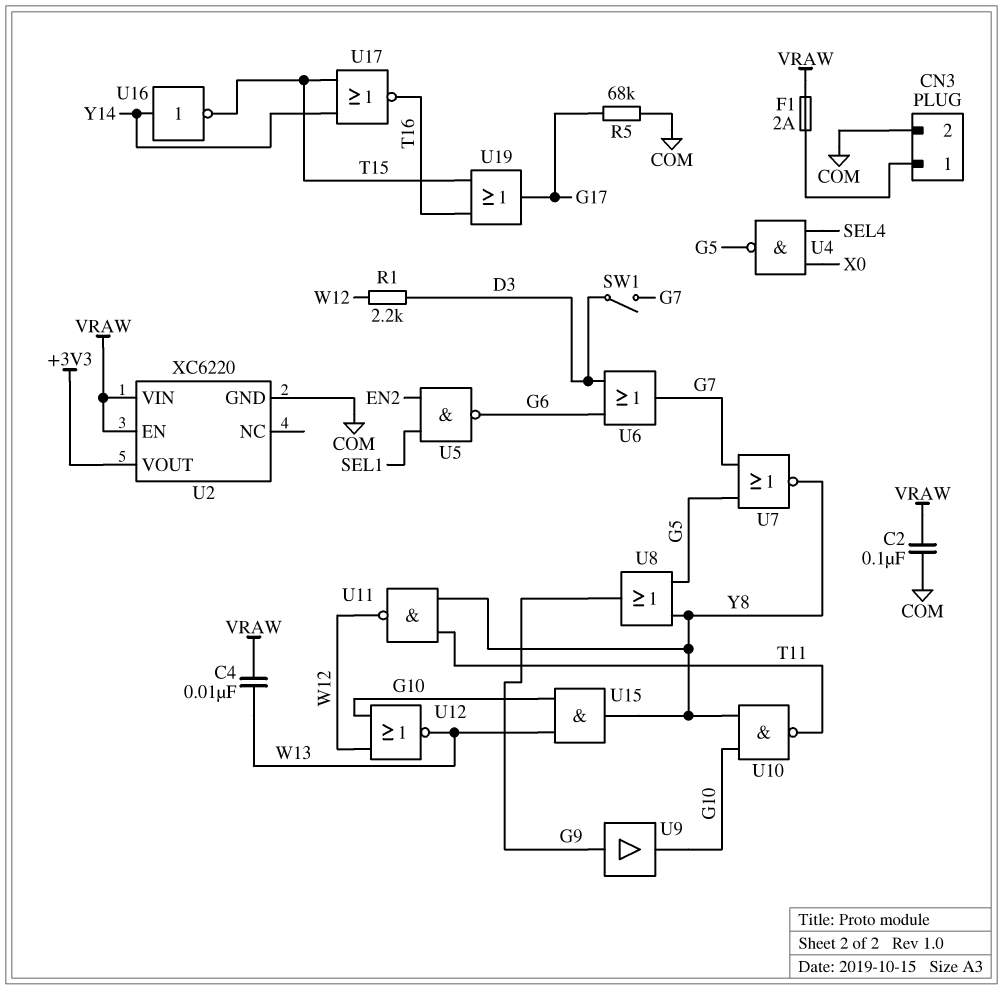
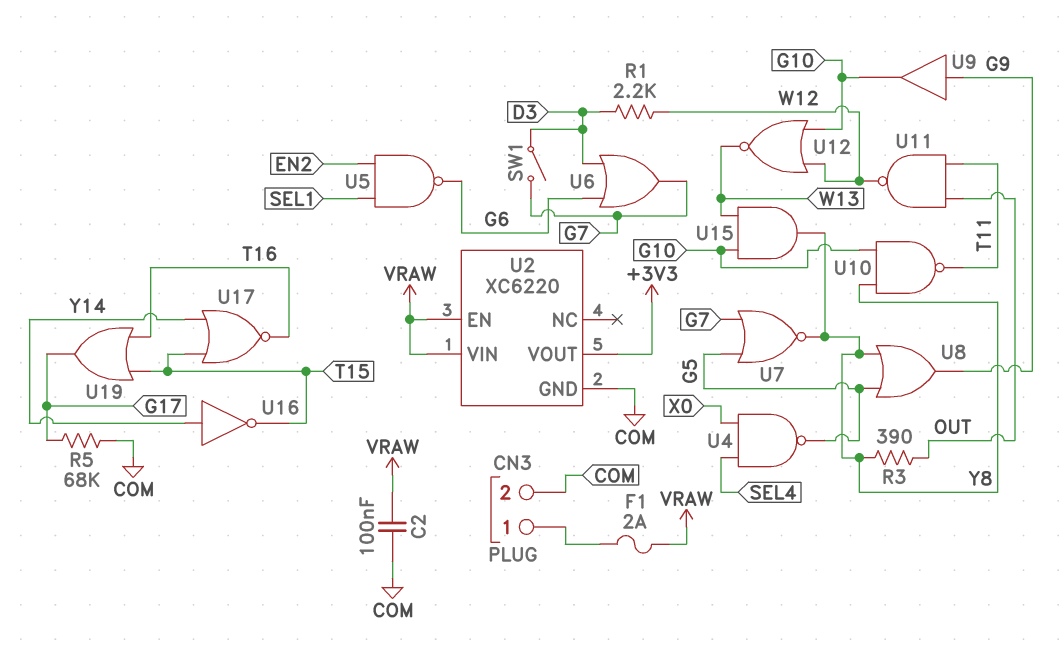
C4: 10nF (VRAW, W13) -> none
R3: none -> 390 (OUT, Y8)
U11: NAND (in T11, in Y8, out W12) -> NAND (in OUT, in T11, out W12)

